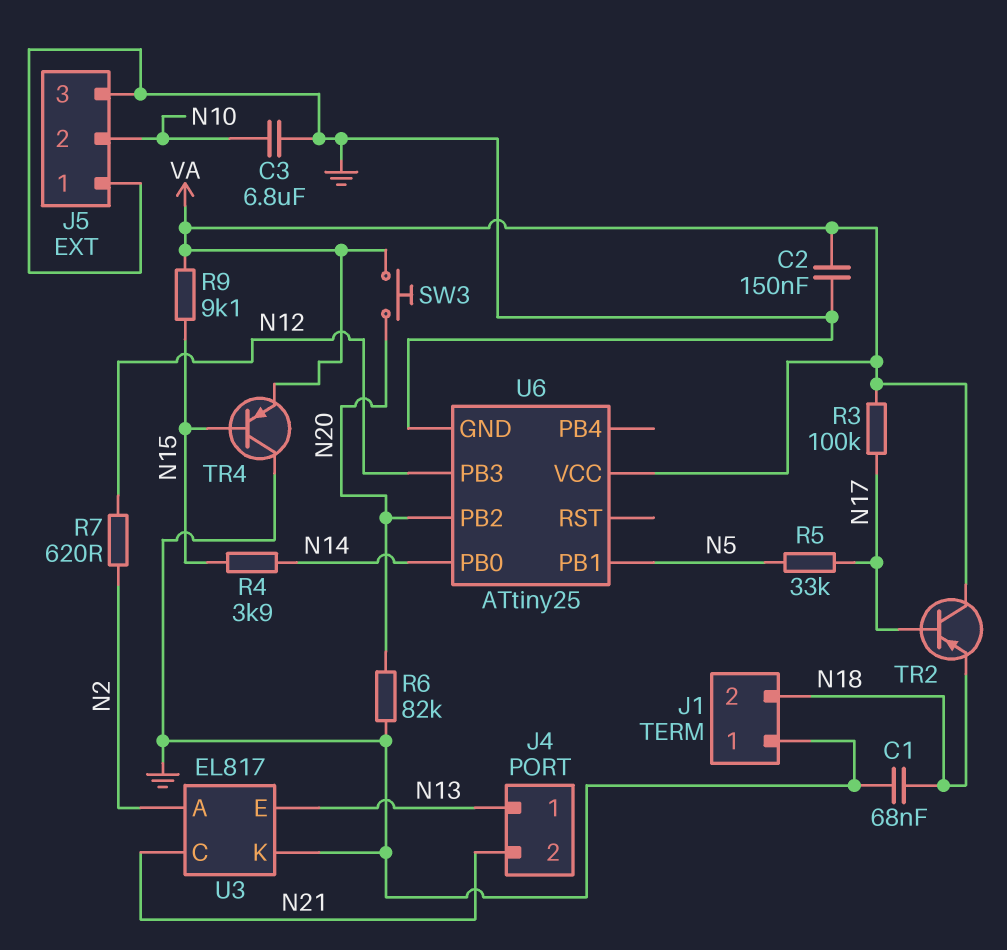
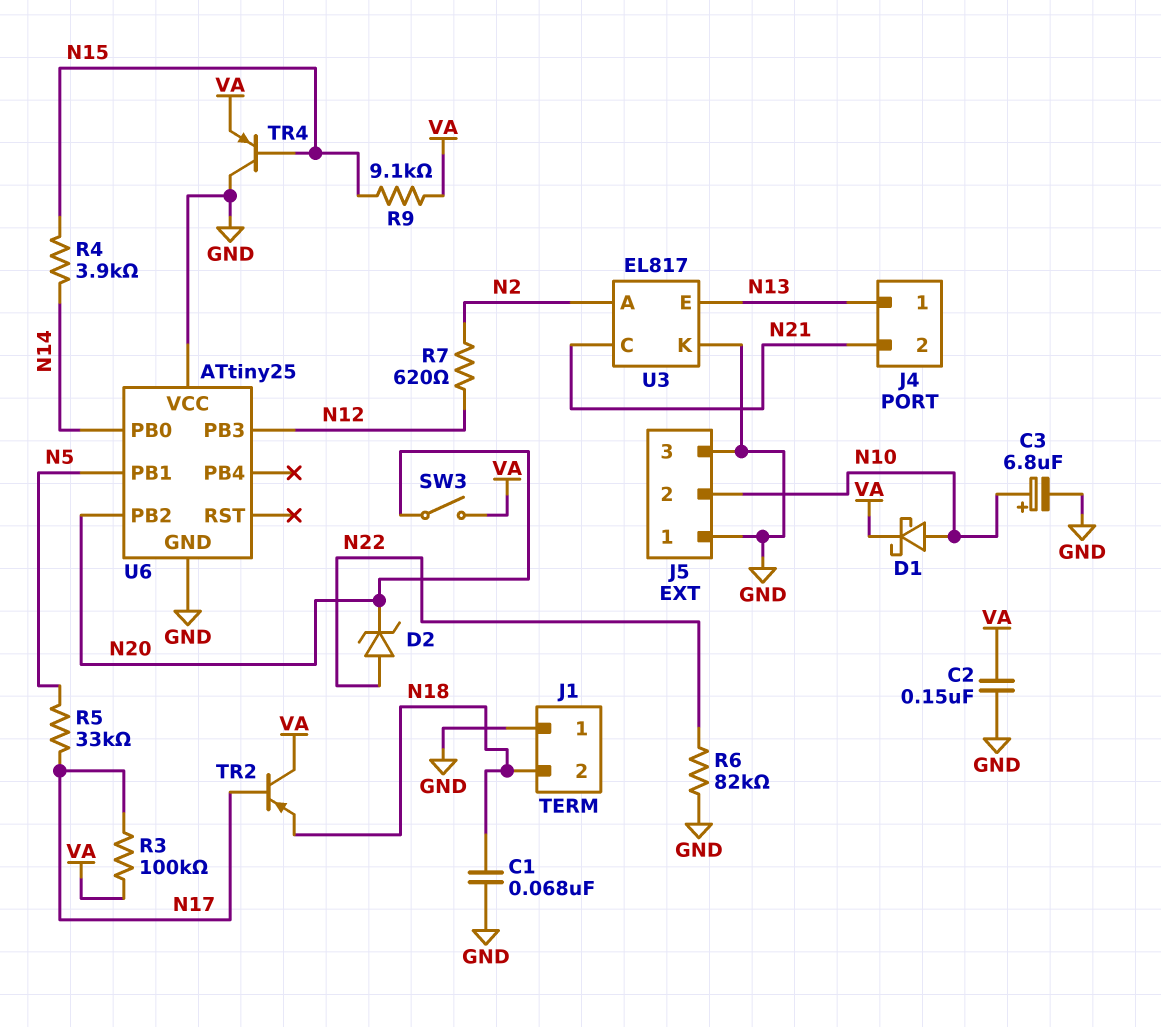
C3: 6.8uF (GND, N10) -> 6.8uF (plus N10, minus GND)
D1: none -> schottky (A N10, K VA)
D2: none -> zener (A N22, K N20)
R6: 82k (GND, N20) -> 82k (GND, N22)
SW3: button (N20, VA) -> switch (N20, VA)
U6 pin VCC: VA -> GND

